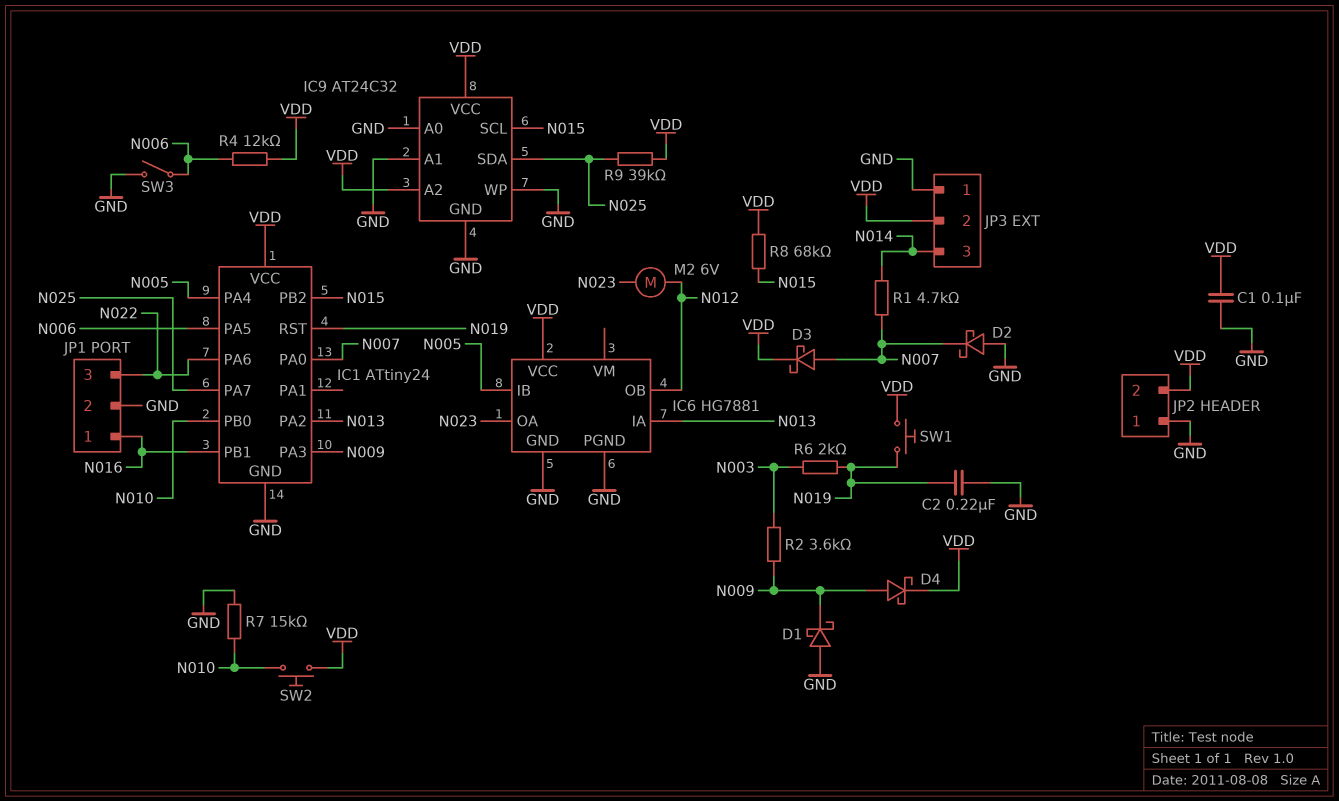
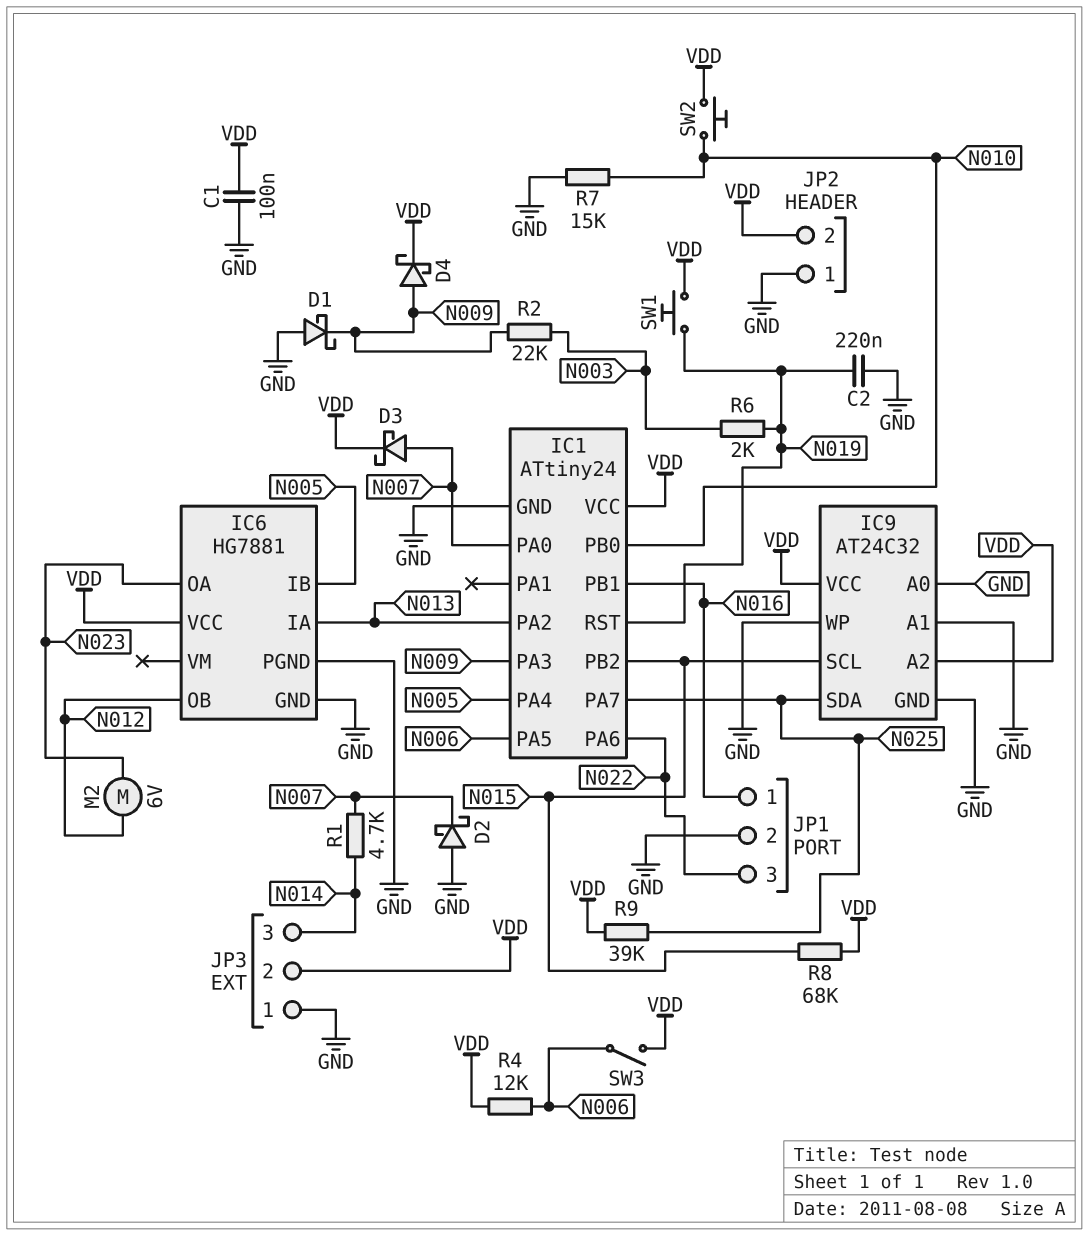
R2: 3.6k (N003, N009) -> 22k (N003, N009)
SW3: switch (GND, N006) -> switch (N006, VDD)

